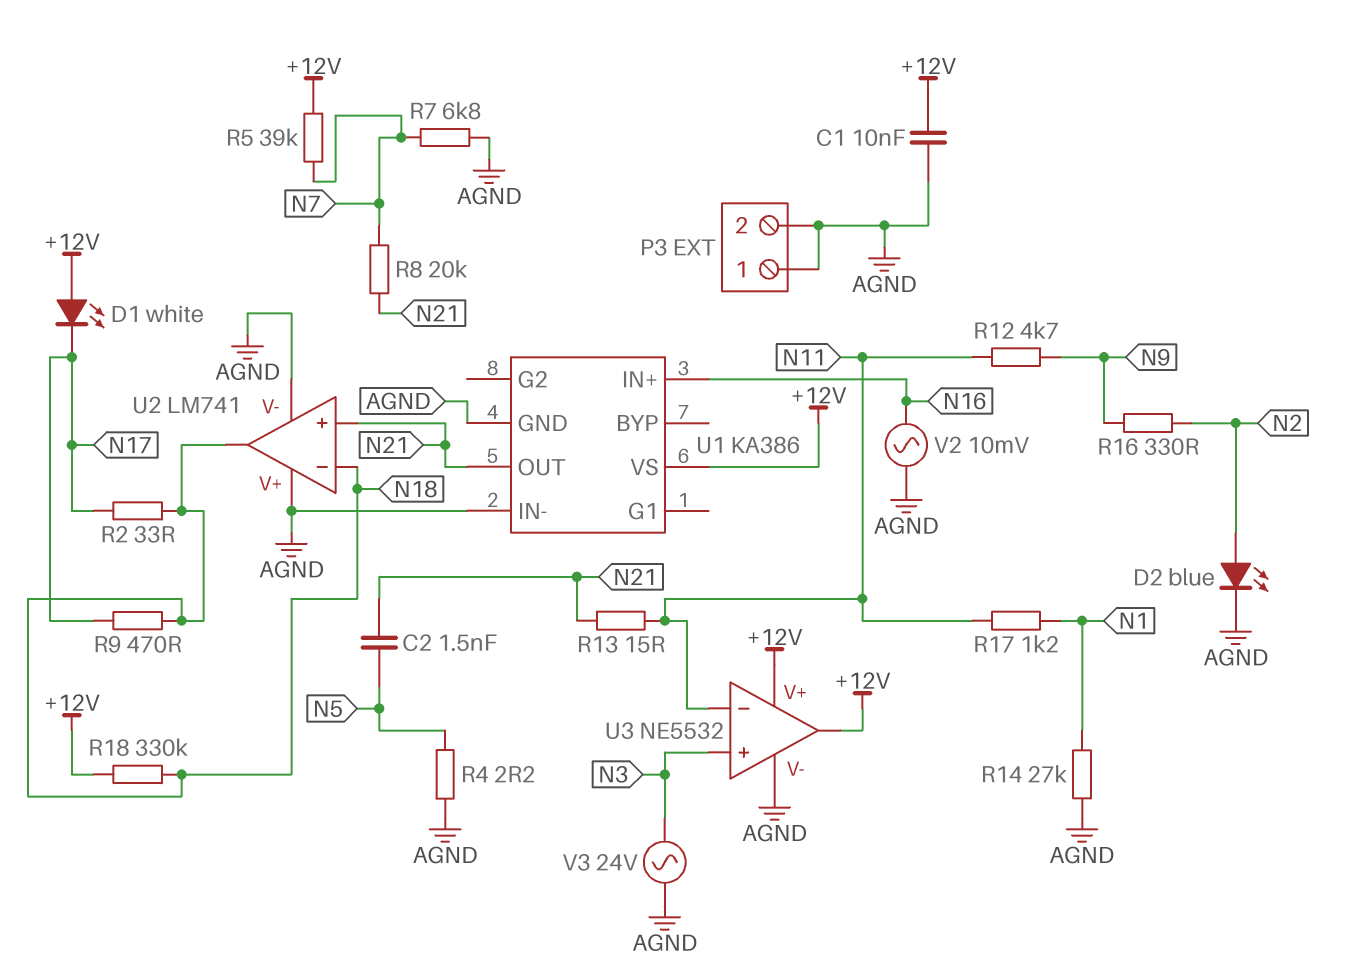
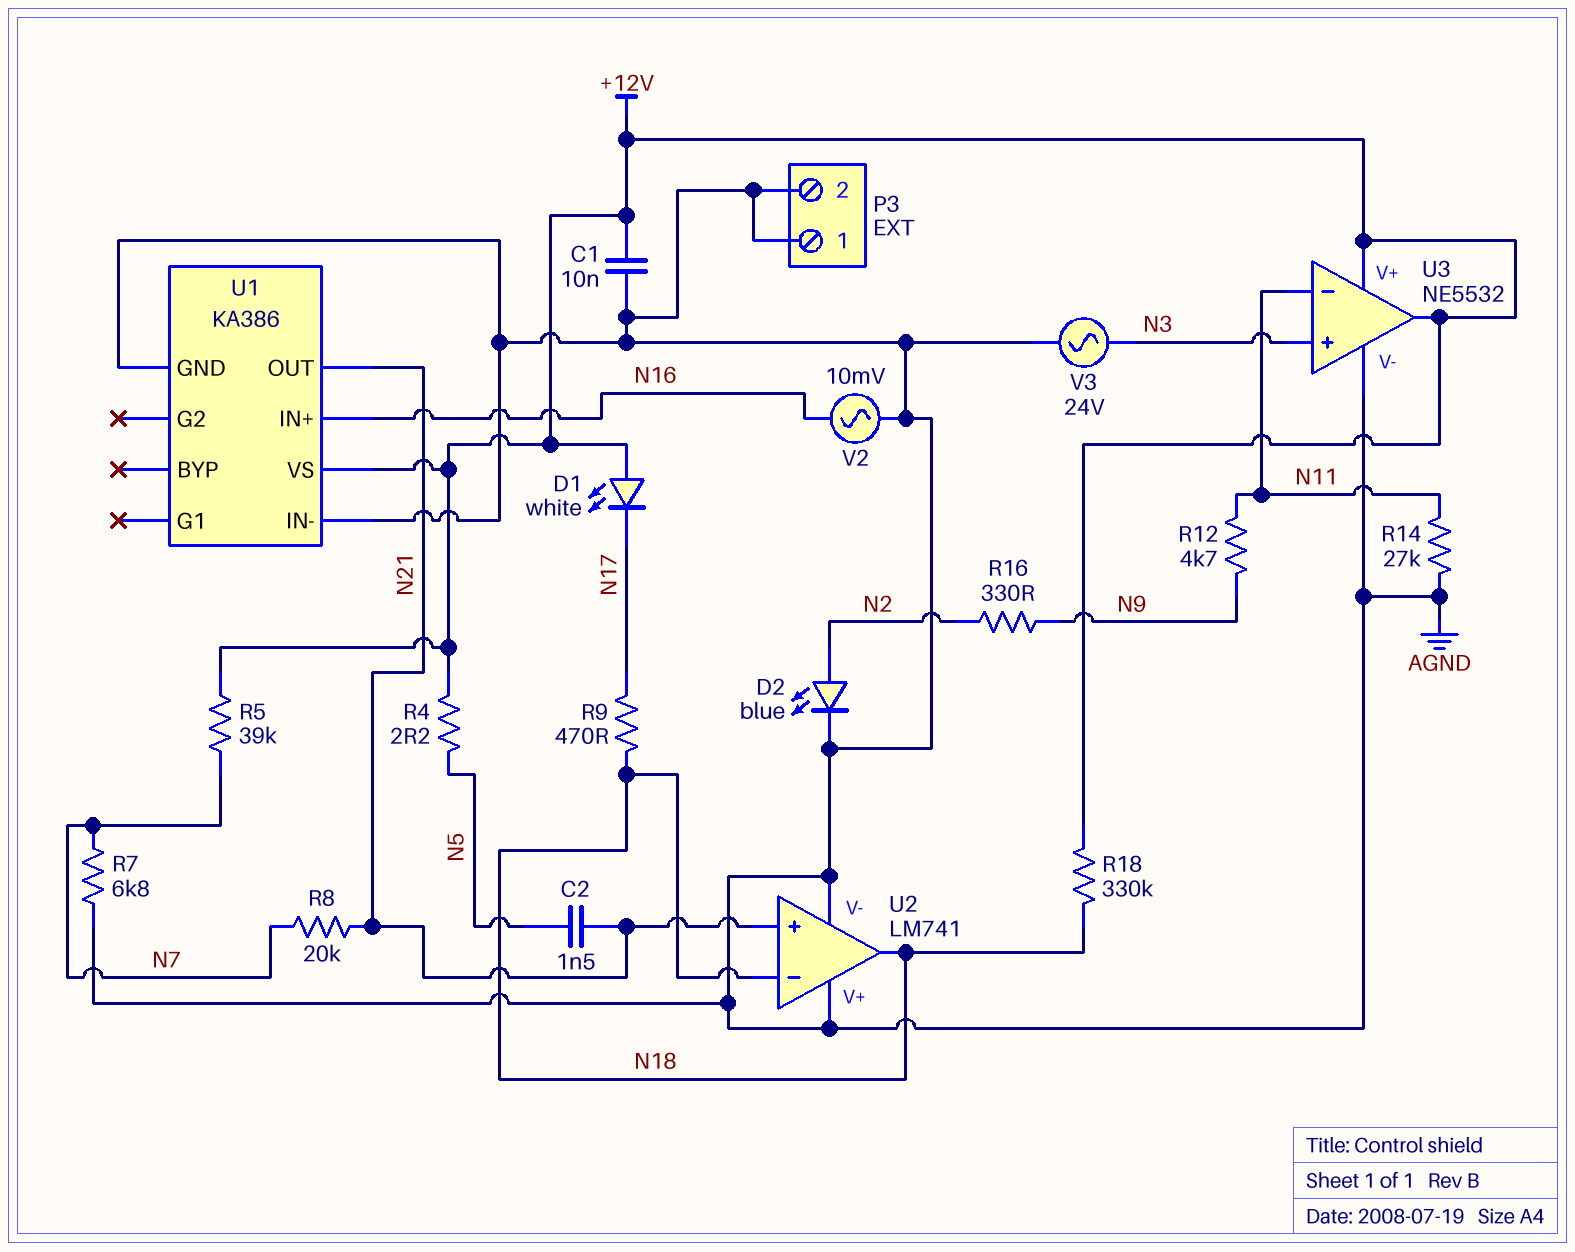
R2: 33 (N17, N18) -> none
R4: 2.2 (AGND, N5) -> 2.2 (+12V, N5)
R13: 15 (N11, N21) -> none
R14: 27k (AGND, N1) -> 27k (AGND, N11)
R17: 1.2k (N1, N11) -> none

